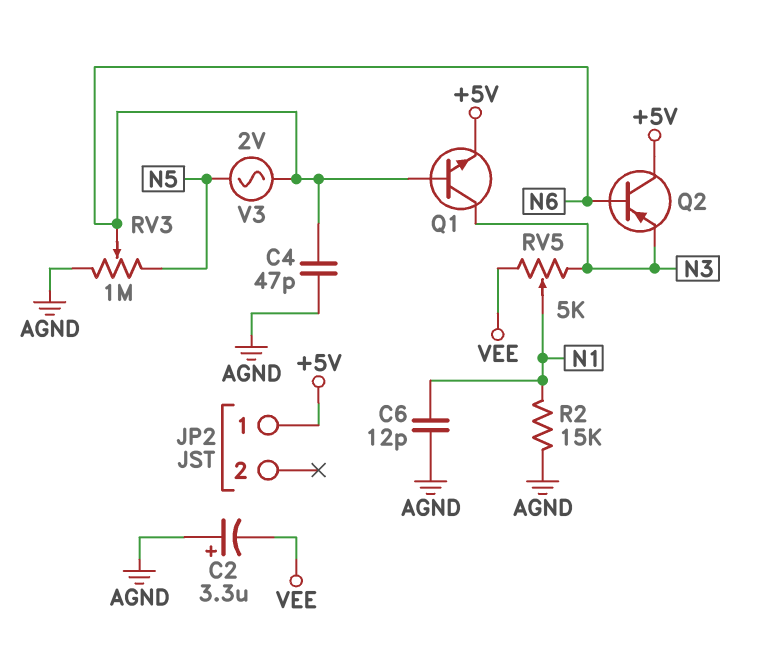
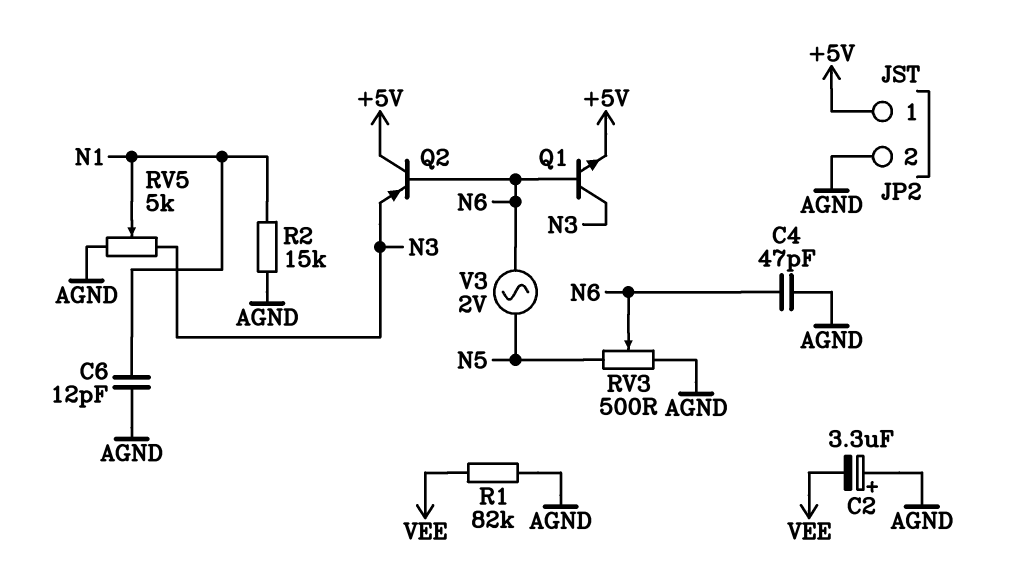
JP2 pin 2: none -> AGND
R1: none -> 82k (AGND, VEE)
RV3: 1M (AGND, N5, wiper N6) -> 500 (AGND, N5, wiper N6)
RV5: 5k (N3, VEE, wiper N1) -> 5k (AGND, N3, wiper N1)

